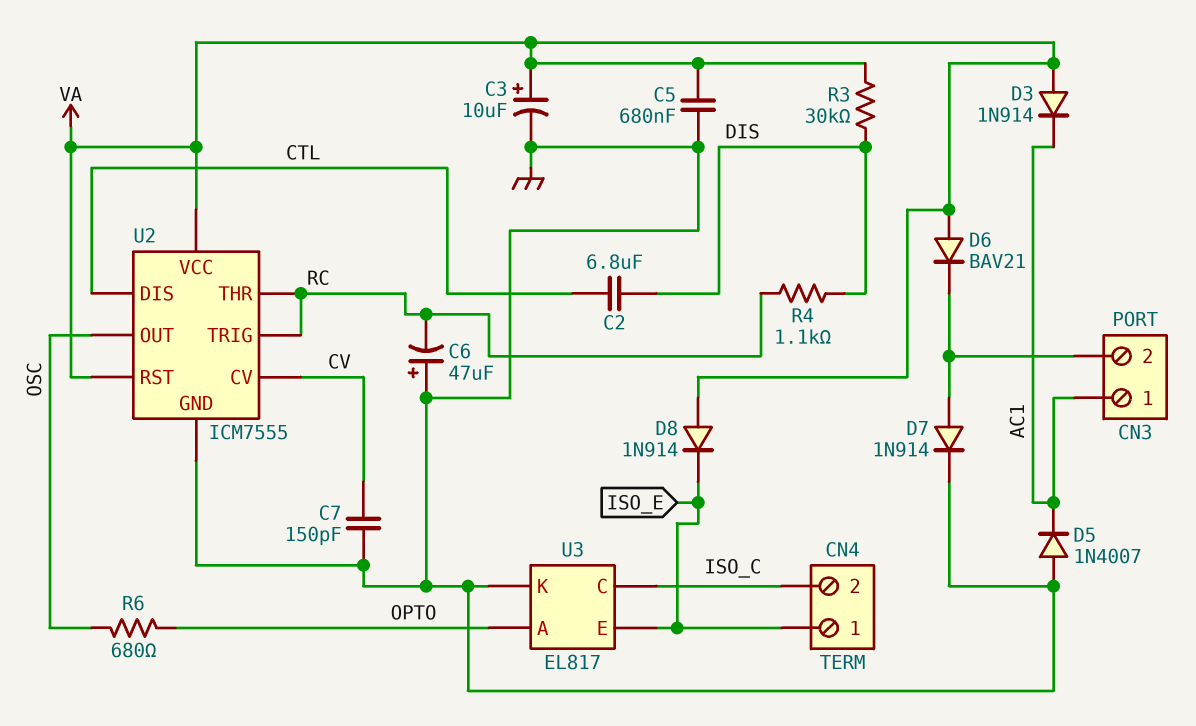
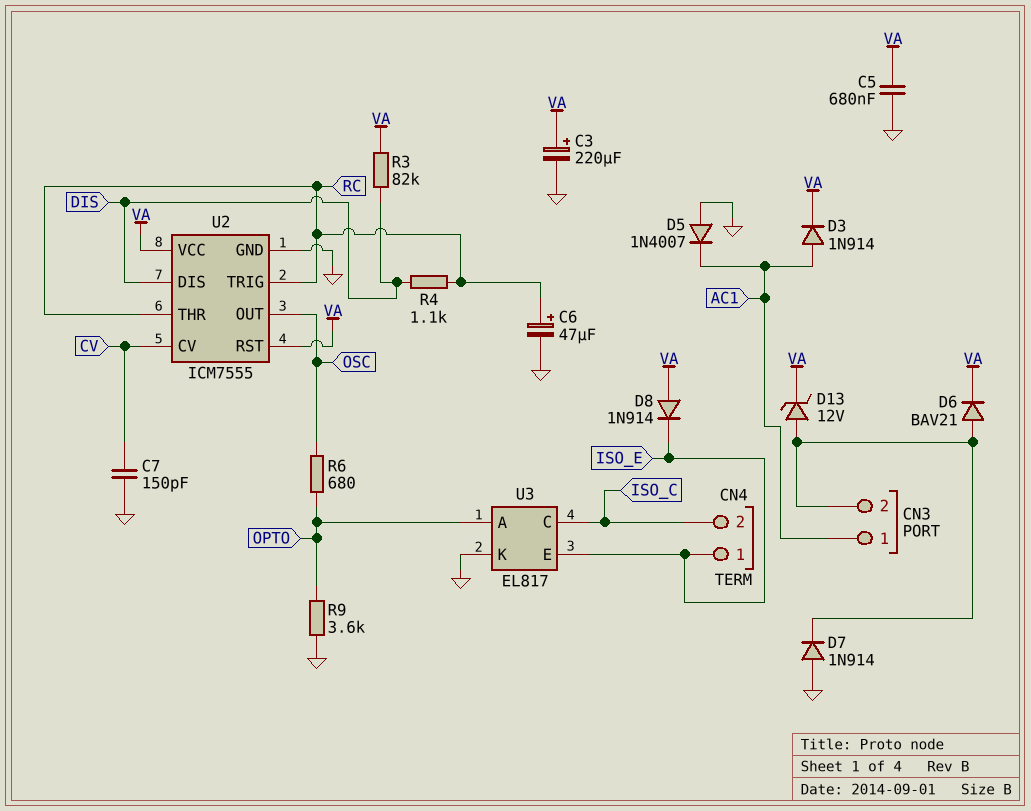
C2: 6.8uF (CTL, DIS) -> none
C3: 10uF (plus VA, minus GND) -> 220uF (plus VA, minus GND)
C6: 47uF (plus GND, minus RC) -> 47uF (plus RC, minus GND)
D3: diode 1N914 (A VA, K AC1) -> diode 1N914 (A AC1, K VA)
D6: diode BAV21 (A VA, K CN3/2) -> diode BAV21 (A CN3/2, K VA)
D7: diode 1N914 (A CN3/2, K GND) -> diode 1N914 (A GND, K CN3/2)
D13: none -> zener 12V (A CN3/2, K VA)
R3: 30k (DIS, VA) -> 82k (DIS, VA)
R9: none -> 3.6k (GND, OPTO)
U2 pin DIS: CTL -> DIS

